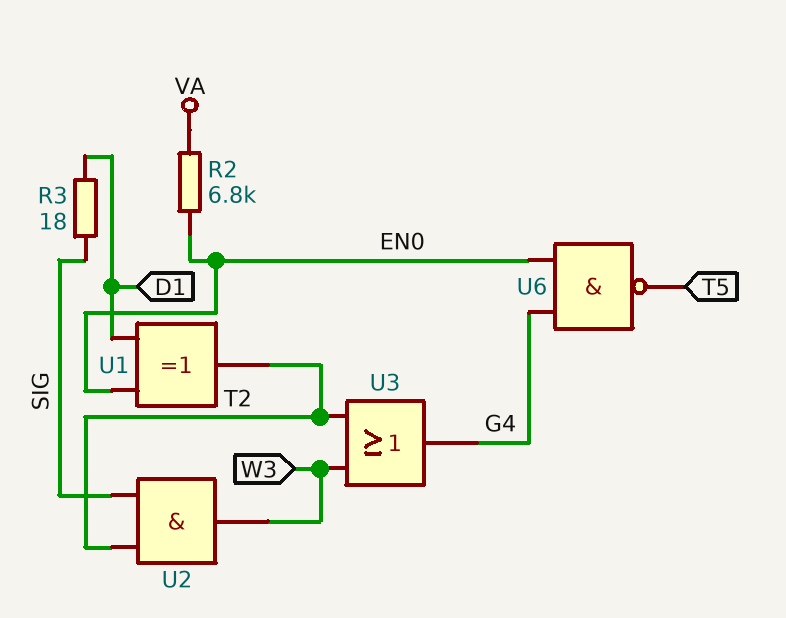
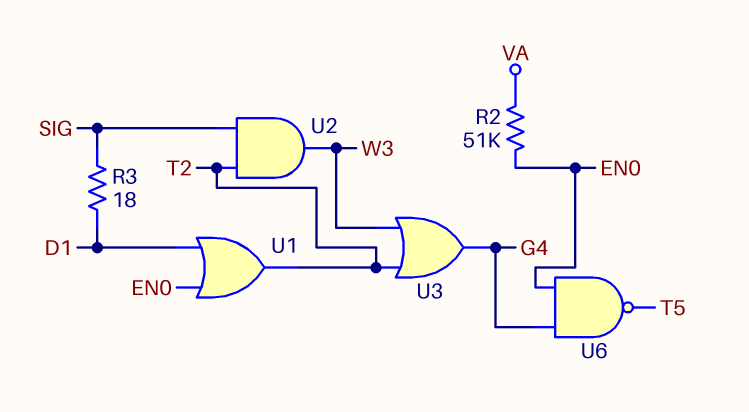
R2: 6.8k (EN0, VA) -> 51k (EN0, VA)
U1: XOR (in D1, in EN0, out T2) -> OR (in D1, in EN0, out T2)

